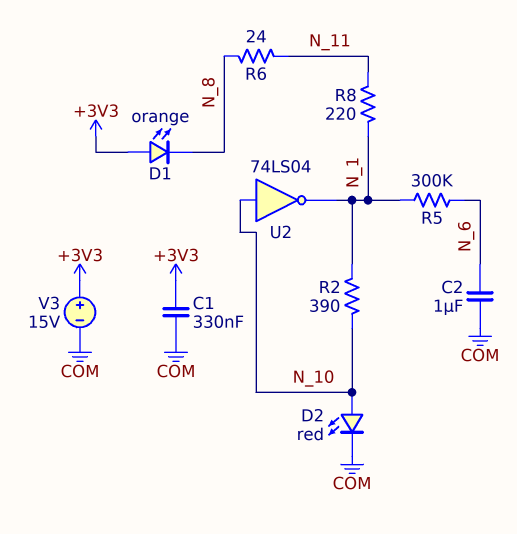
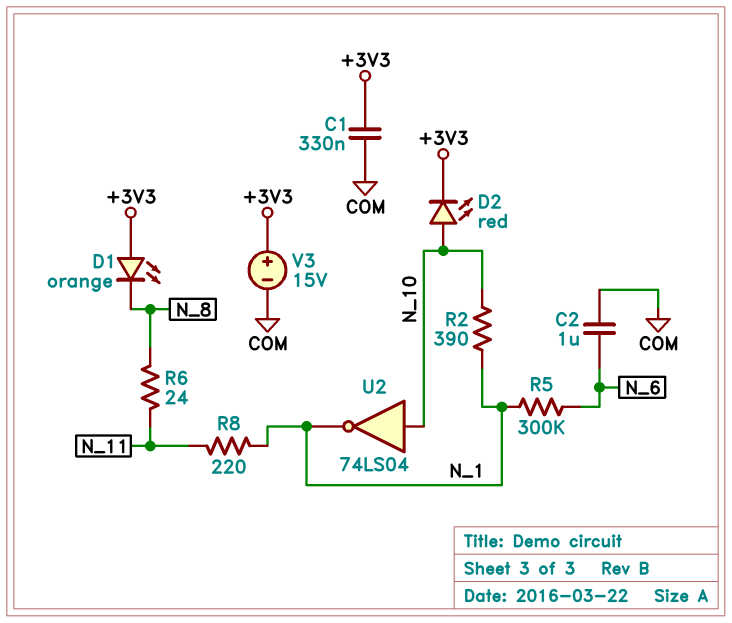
D2: LED red (A N_10, K COM) -> LED red (A N_10, K +3V3)

